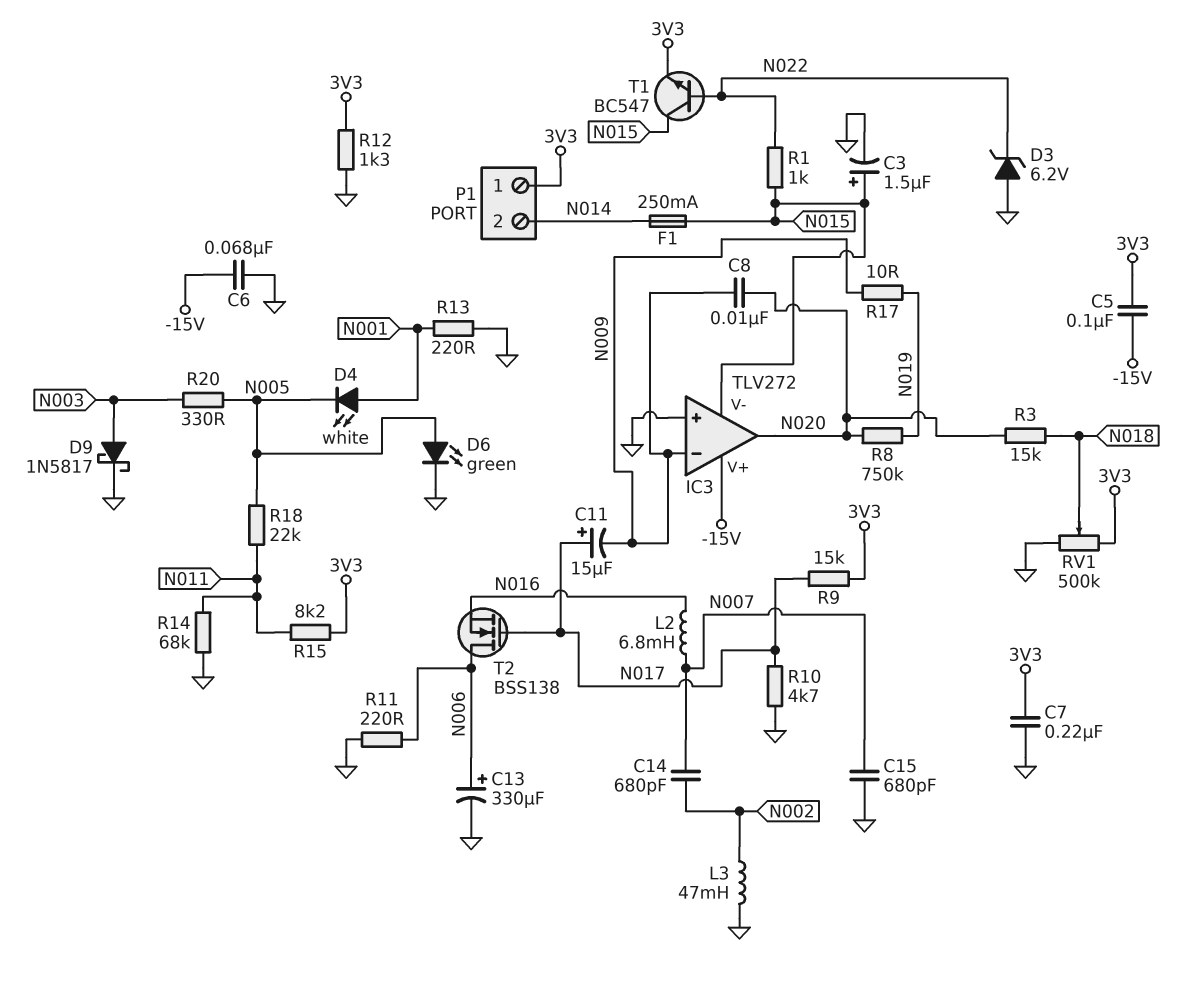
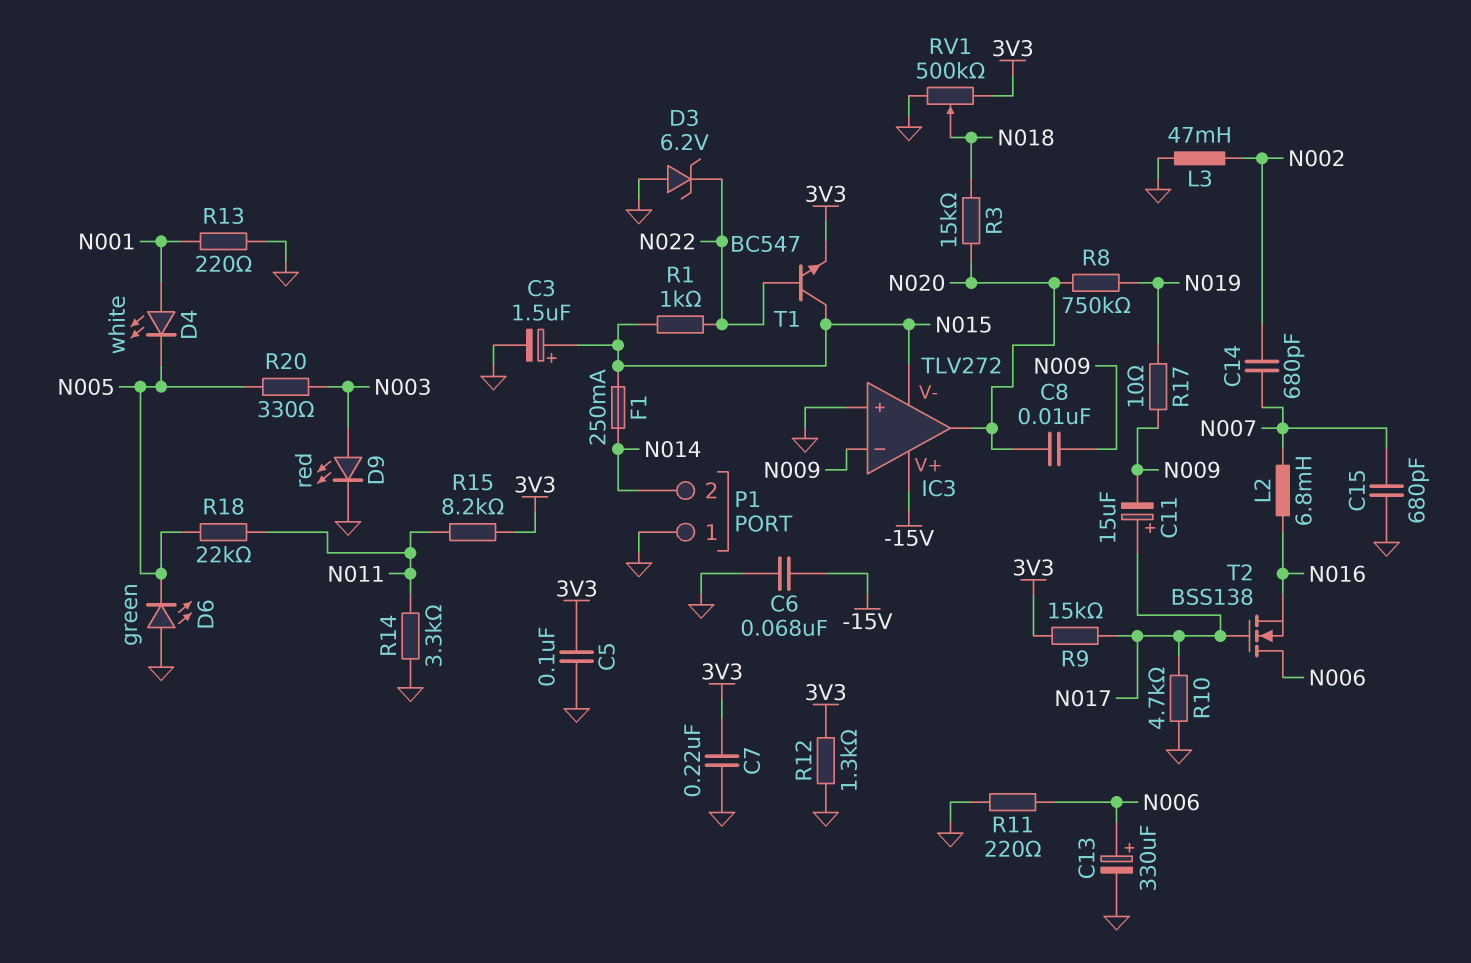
C5: 100nF (-15V, 3V3) -> 100nF (3V3, GND)
D6: LED green (A N005, K GND) -> LED green (A GND, K N005)
D9: schottky 1N5817 (A N003, K GND) -> LED red (A N003, K GND)
P1 pin 1: 3V3 -> GND
R14: 68k (GND, N011) -> 3.3k (GND, N011)

